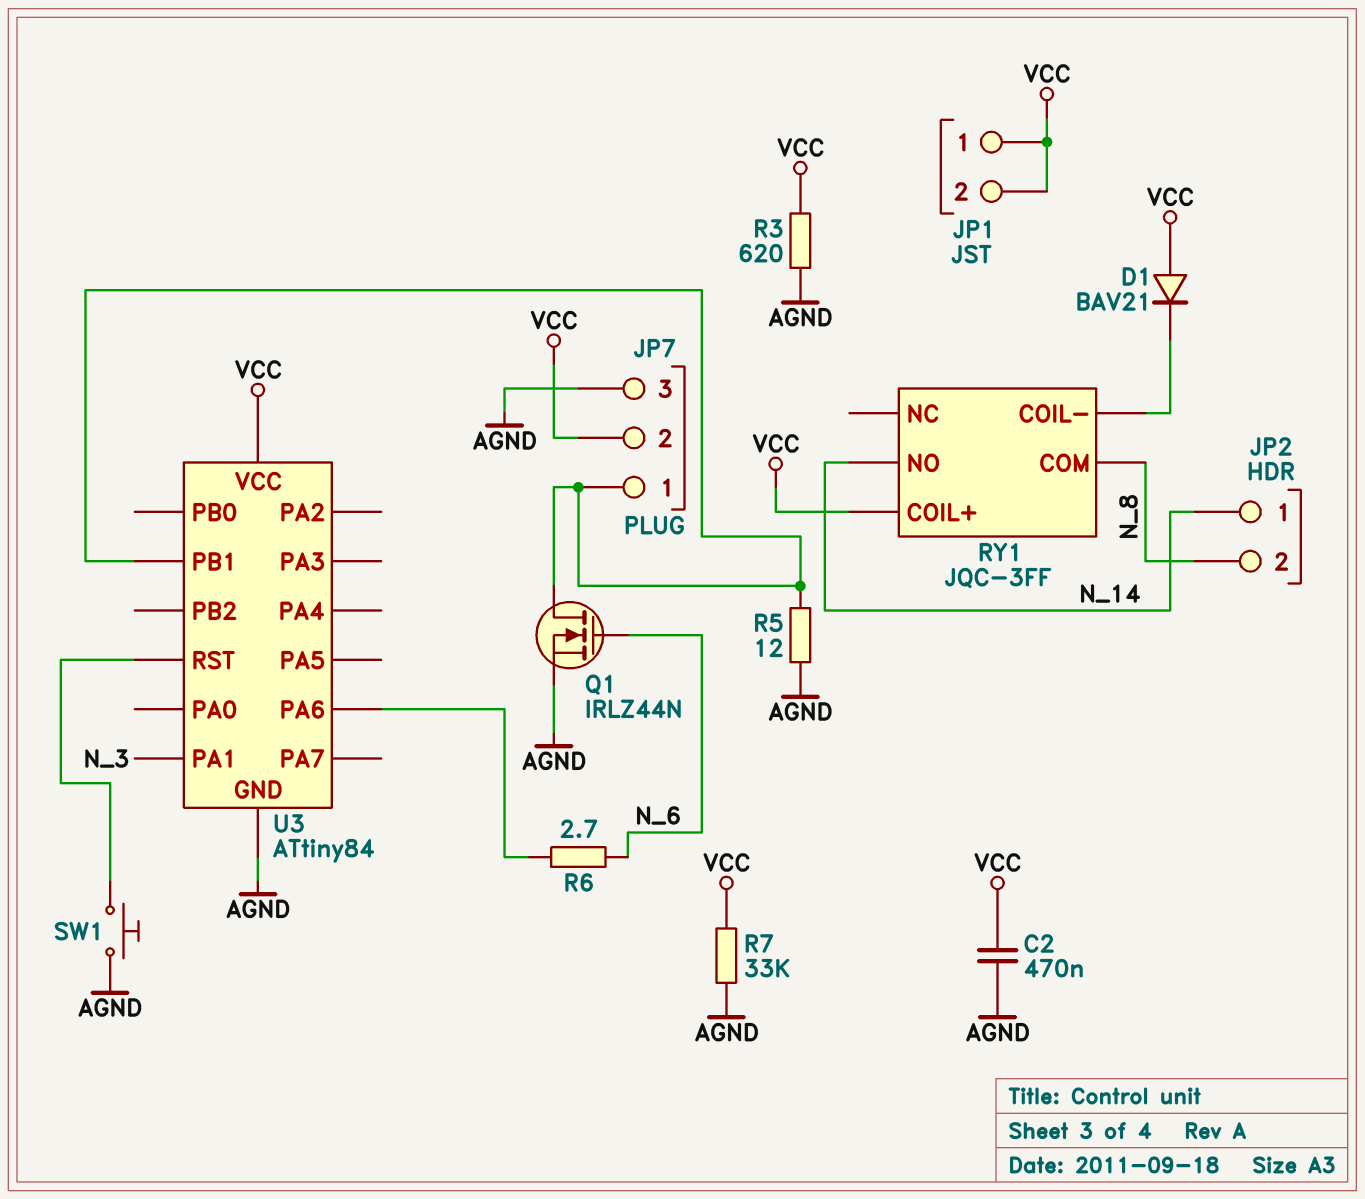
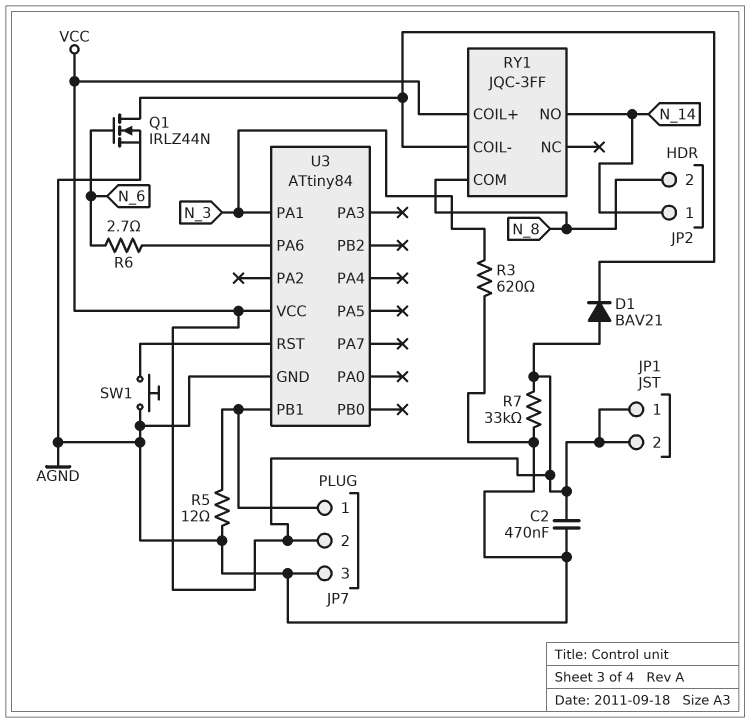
Q1: NMOS IRLZ44N (G N_6, D JP7/1, S AGND) -> NMOS IRLZ44N (G N_6, D RY1/COIL-, S AGND)
R3: 620 (AGND, VCC) -> 620 (AGND, N_3)

